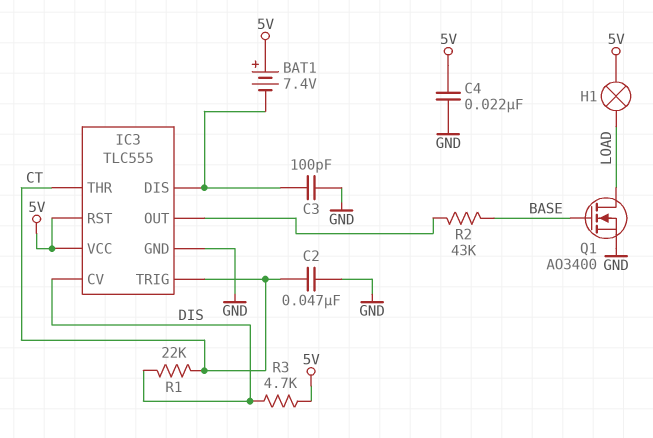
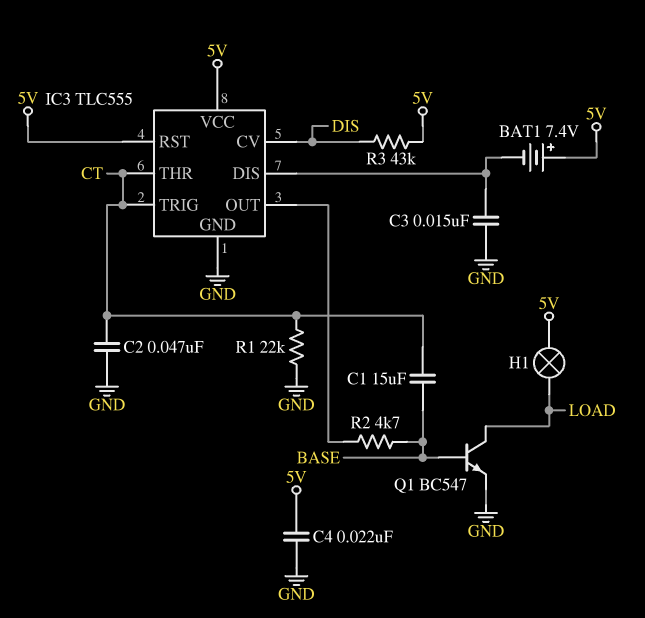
C1: none -> 15uF (BASE, CT)
C3: 100pF (GND, IC3/DIS) -> 15nF (GND, IC3/DIS)
Q1: NMOS AO3400 (G BASE, D LOAD, S GND) -> NPN BC547 (B BASE, C LOAD, E GND)
R1: 22k (CT, DIS) -> 22k (CT, GND)
R2: 43k (BASE, IC3/OUT) -> 4.7k (BASE, IC3/OUT)
R3: 4.7k (5V, DIS) -> 43k (5V, DIS)

